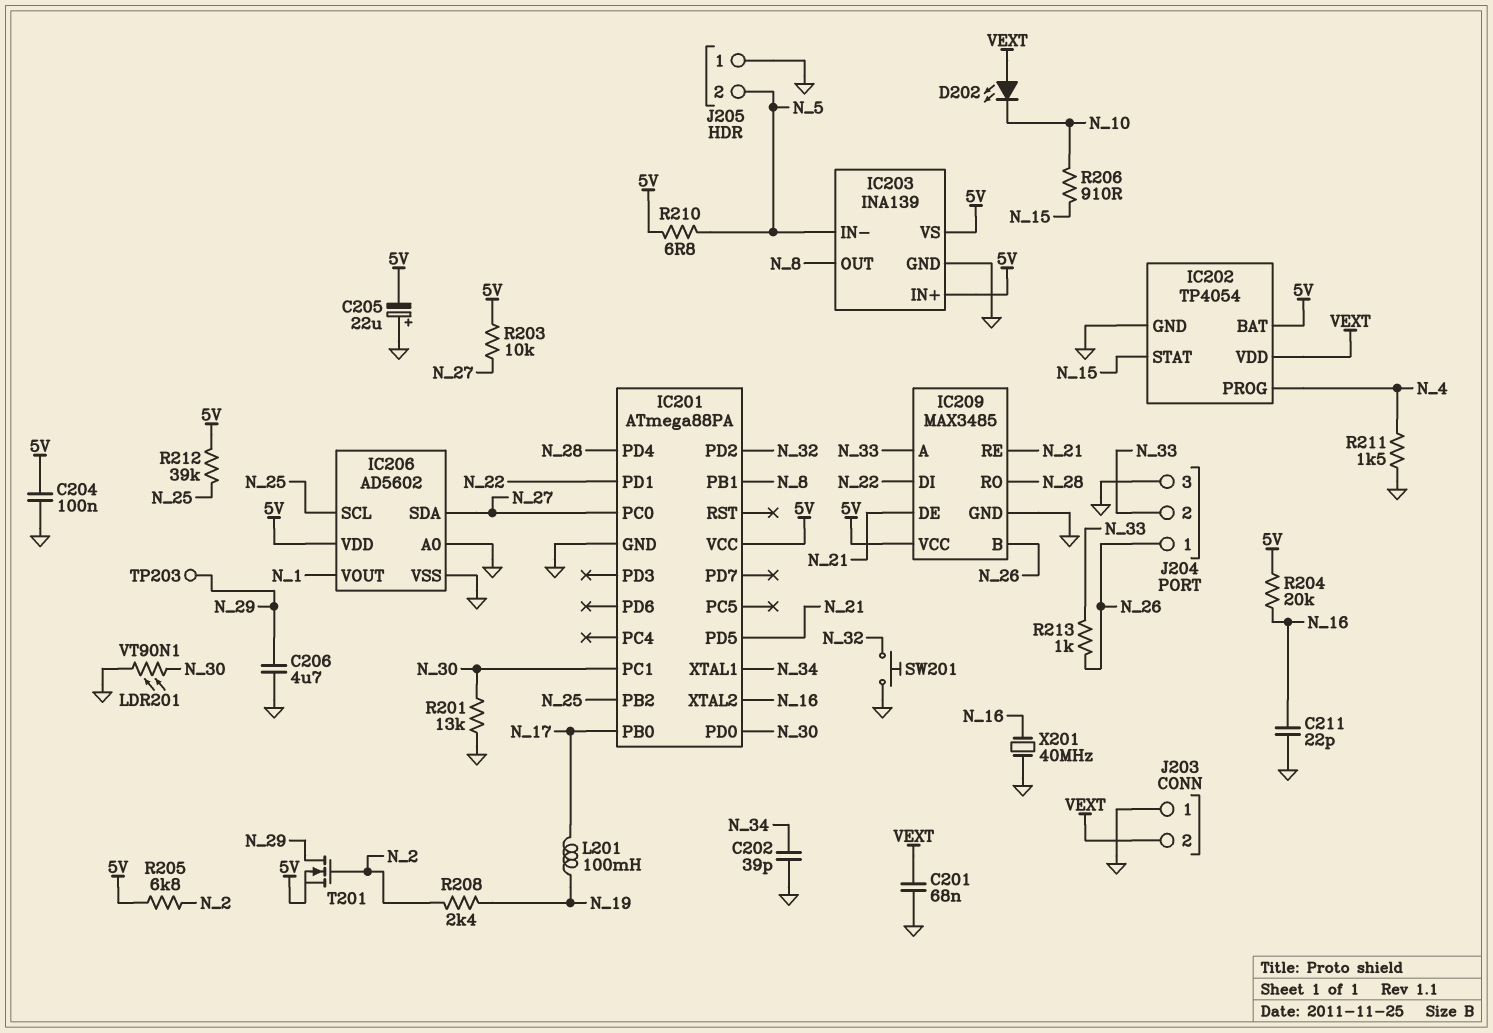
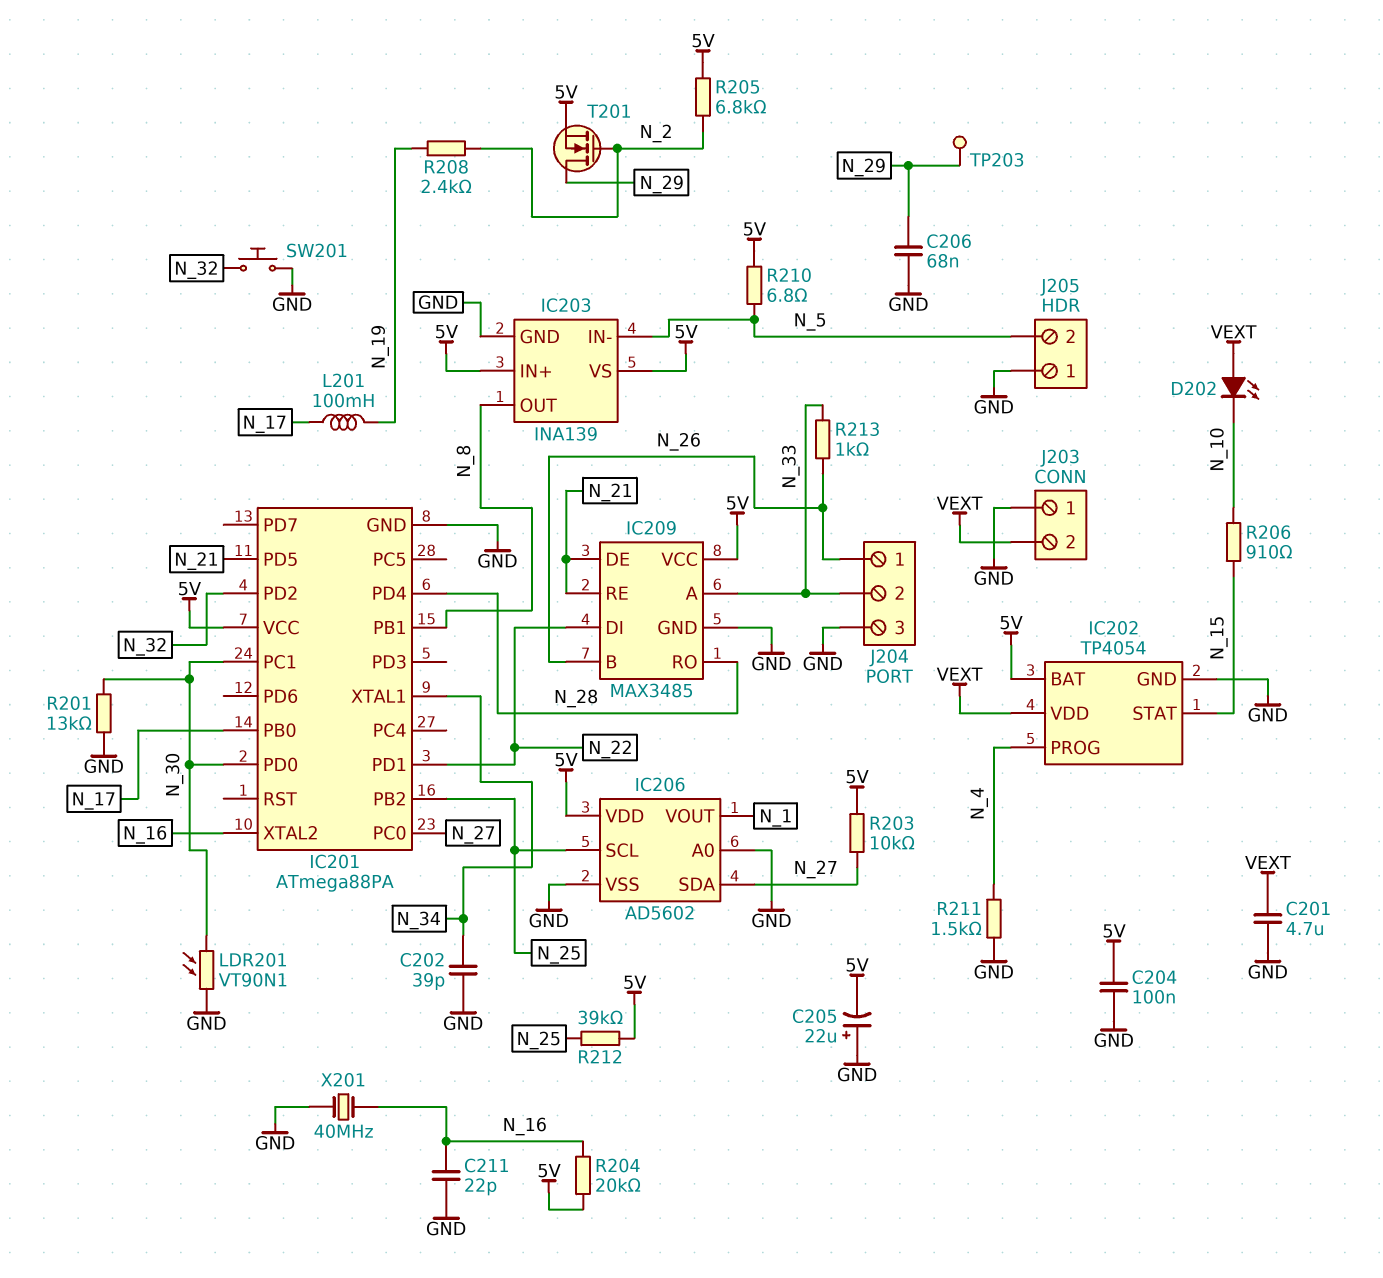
C201: 68nF (GND, VEXT) -> 4.7uF (GND, VEXT)
C206: 4.7uF (GND, N_29) -> 68nF (GND, N_29)

